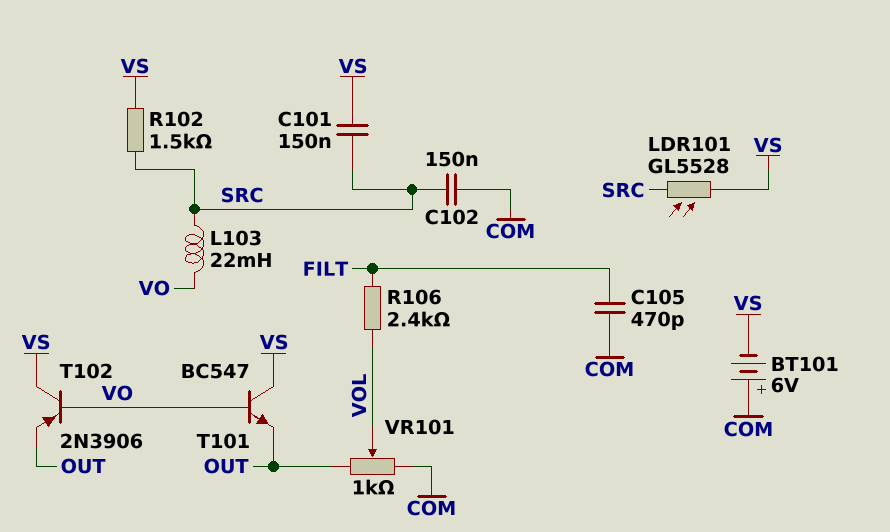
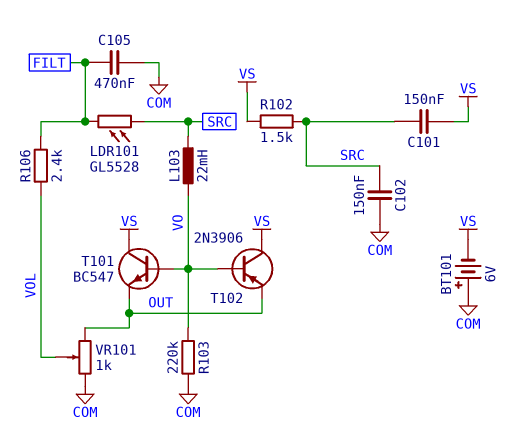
C105: 470pF (COM, FILT) -> 470nF (COM, FILT)
LDR101: GL5528 (SRC, VS) -> GL5528 (FILT, SRC)
R103: none -> 220k (COM, VO)

